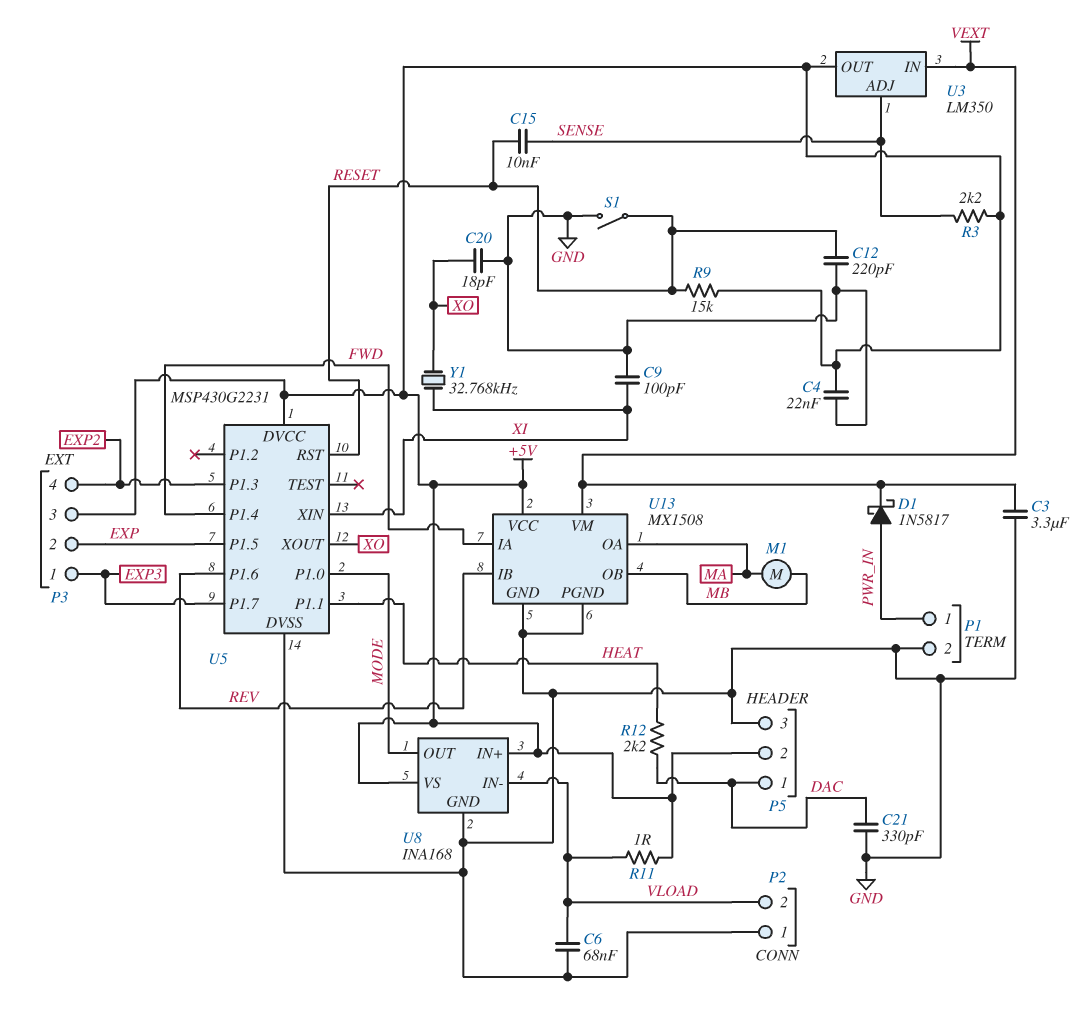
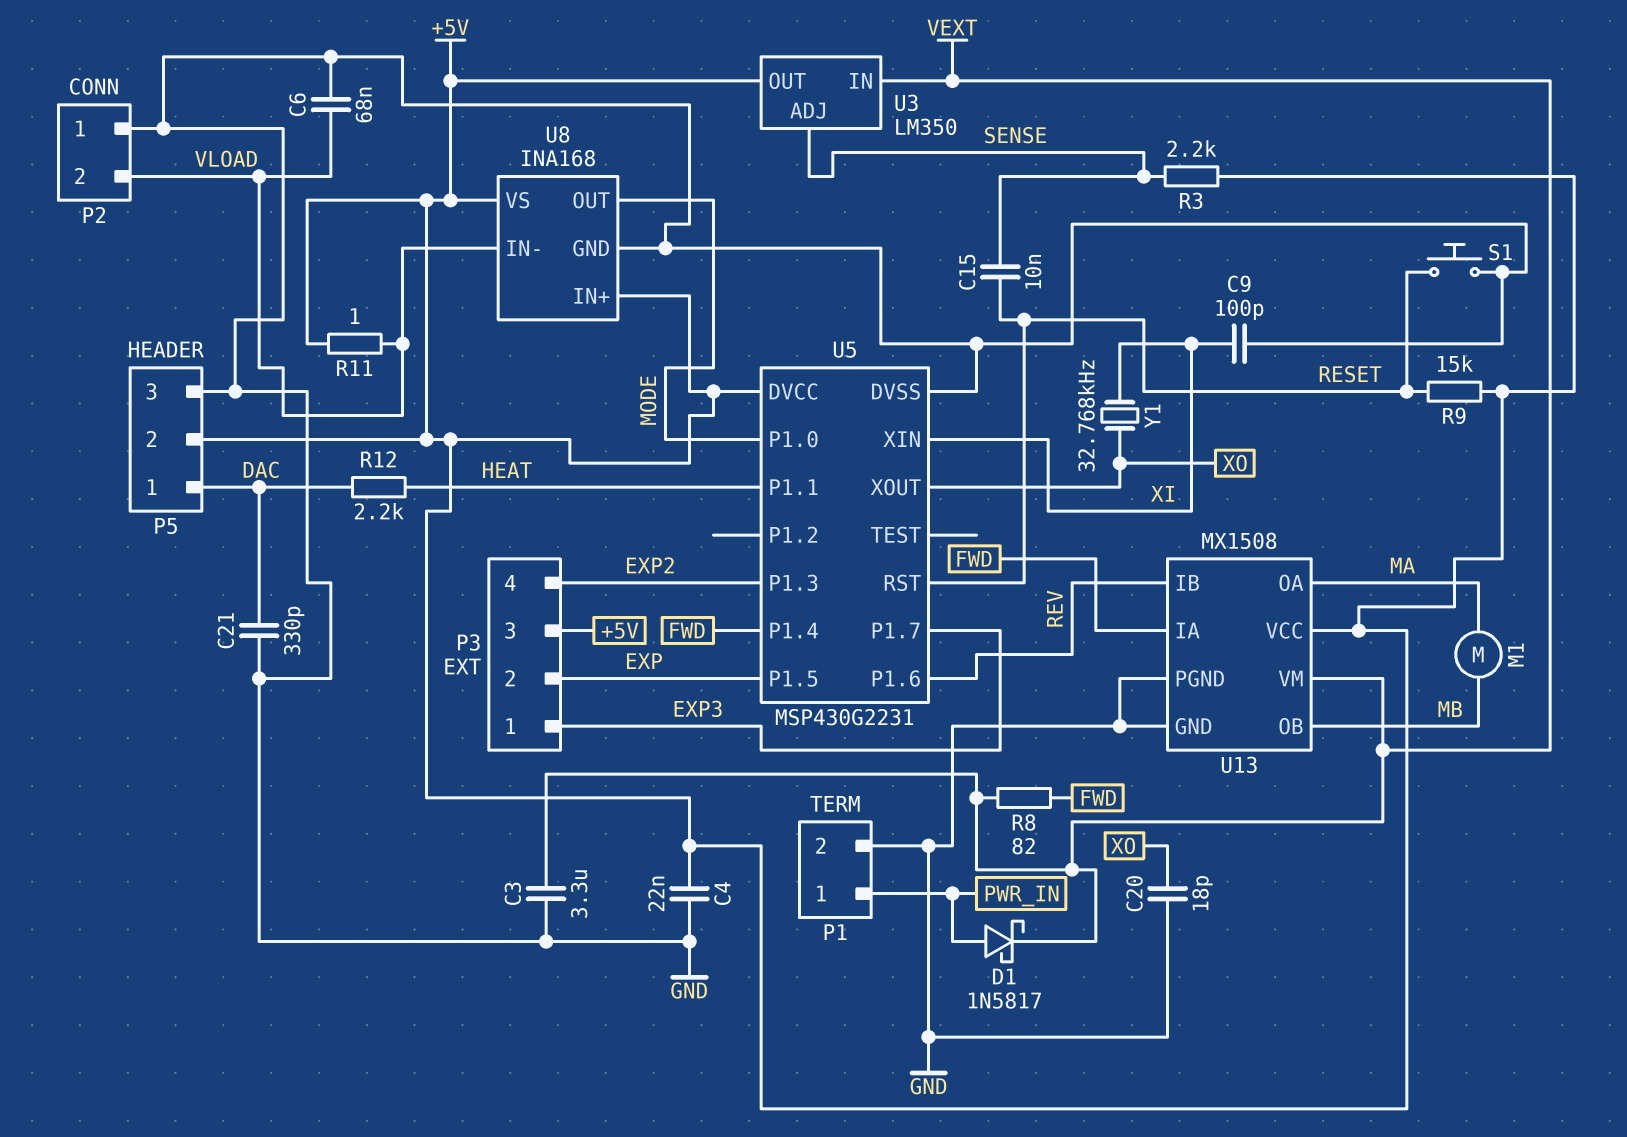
C12: 220pF (GND, RESET) -> none
R8: none -> 82 (FWD, VEXT)
S1: switch (GND, RESET) -> button (GND, RESET)

